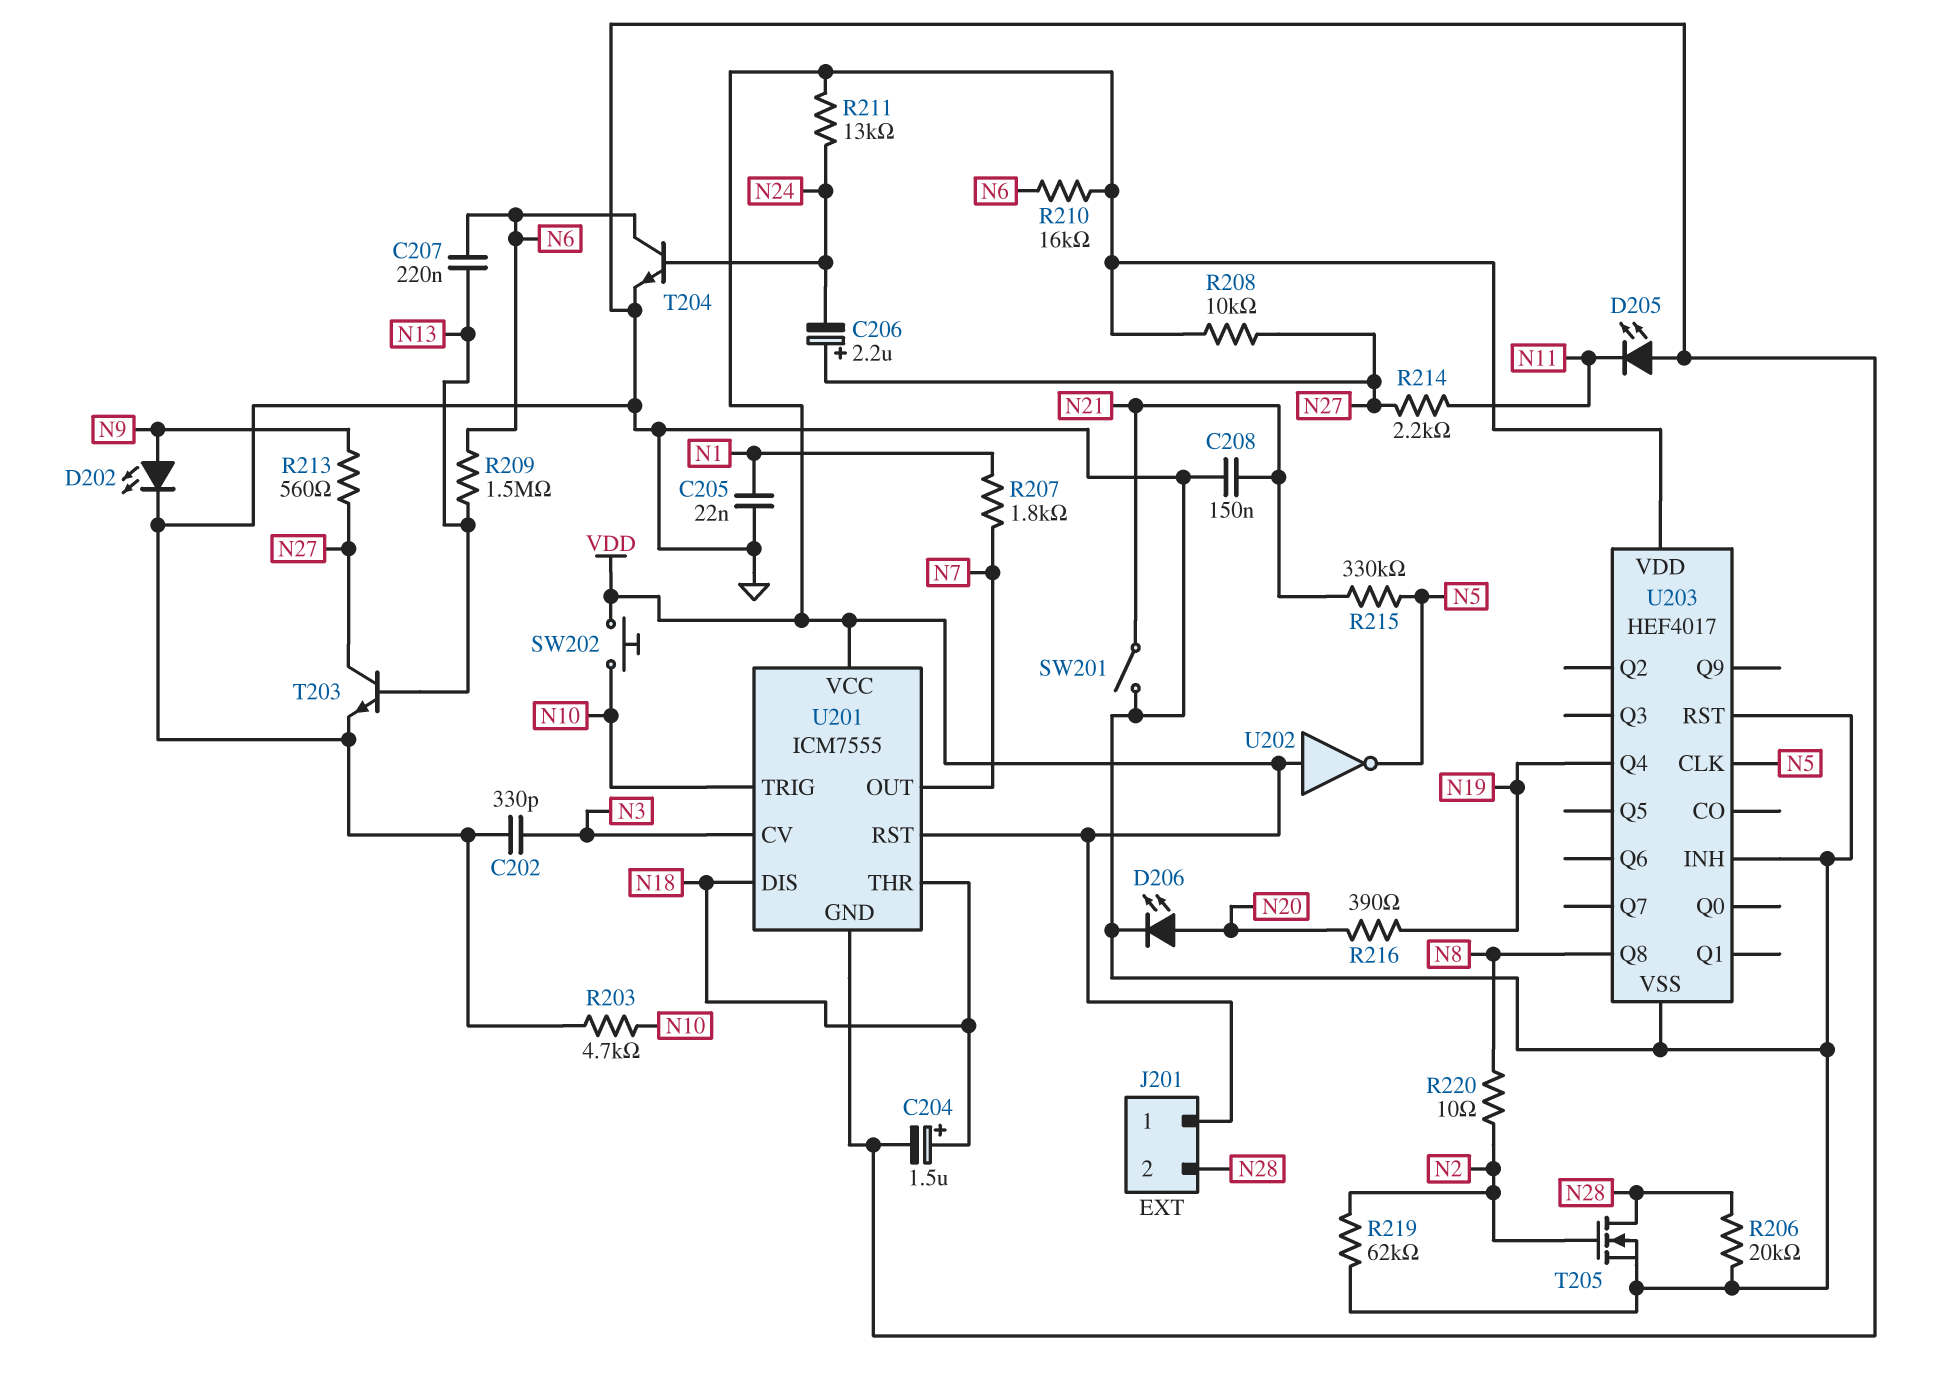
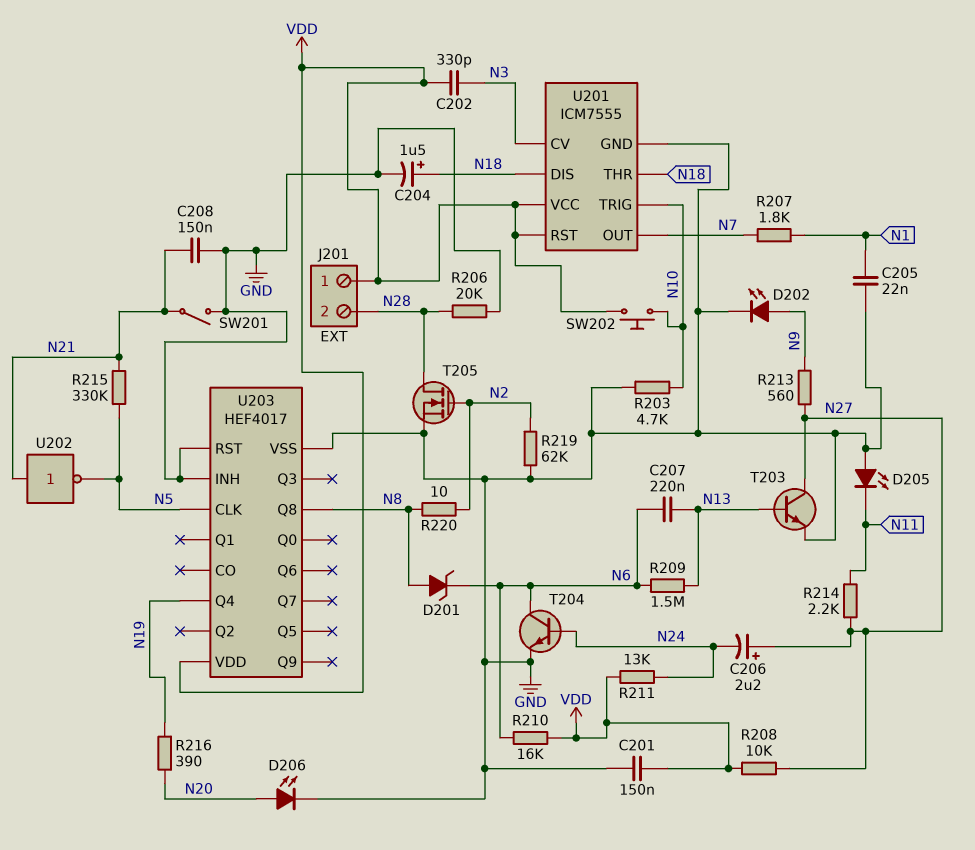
C201: none -> 150nF (GND, VDD)
C202: 330pF (GND, N3) -> 330pF (N3, VDD)
D201: none -> zener (A N8, K N6)
U202: NOT (in VDD, out N5) -> NOT (in N21, out N5)

